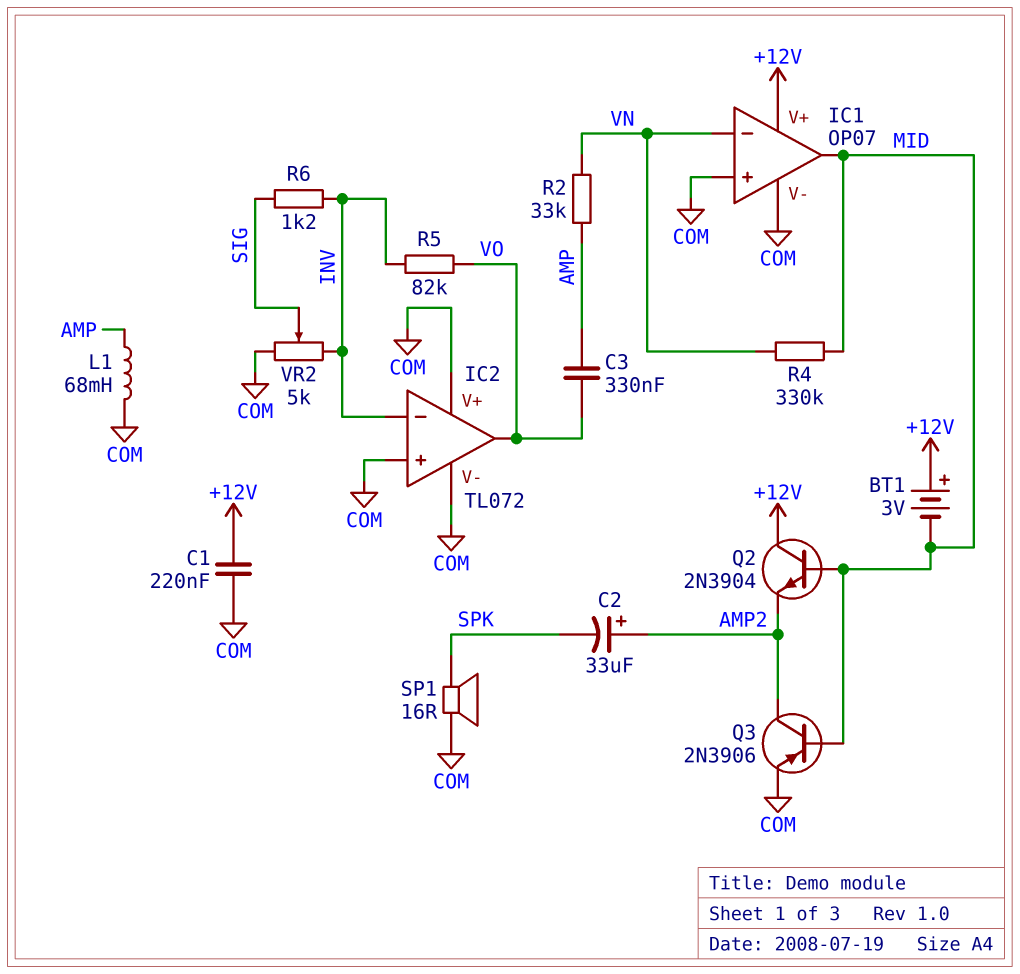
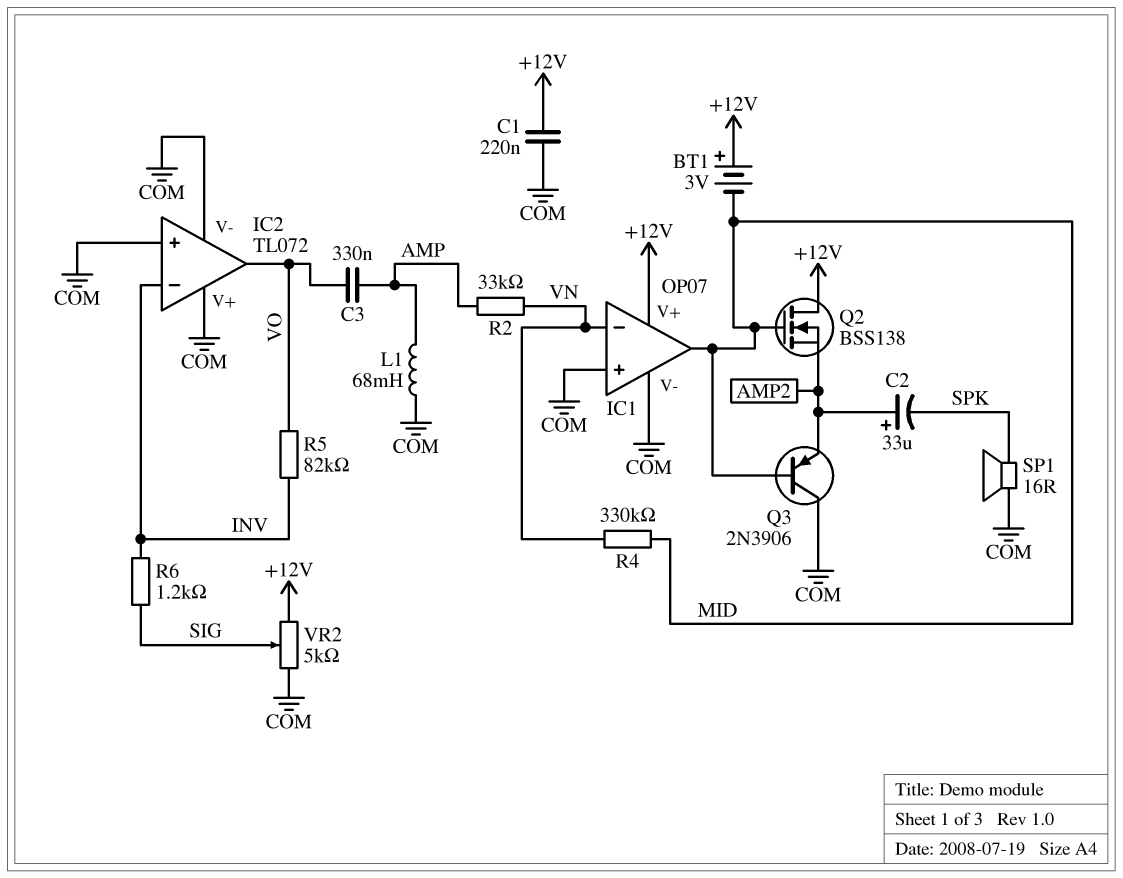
Q2: NPN 2N3904 (B MID, C +12V, E AMP2) -> NMOS BSS138 (G MID, D +12V, S AMP2)
Q3: PNP 2N3906 (B MID, C AMP2, E COM) -> PNP 2N3906 (B MID, C COM, E AMP2)
VR2: 5k (COM, INV, wiper SIG) -> 5k (+12V, COM, wiper SIG)

